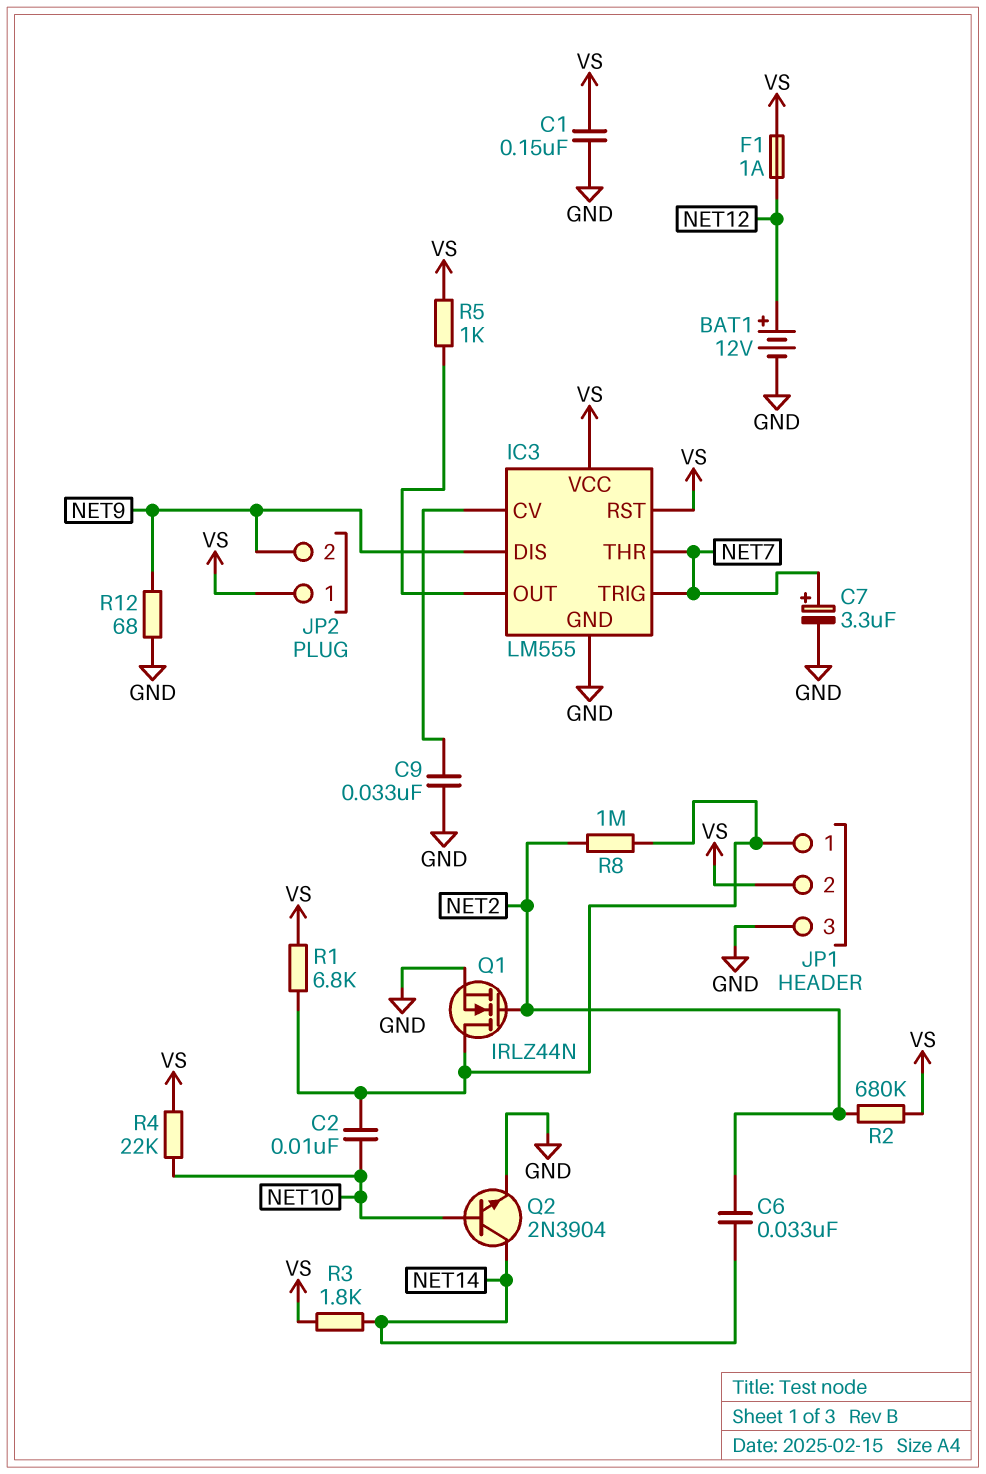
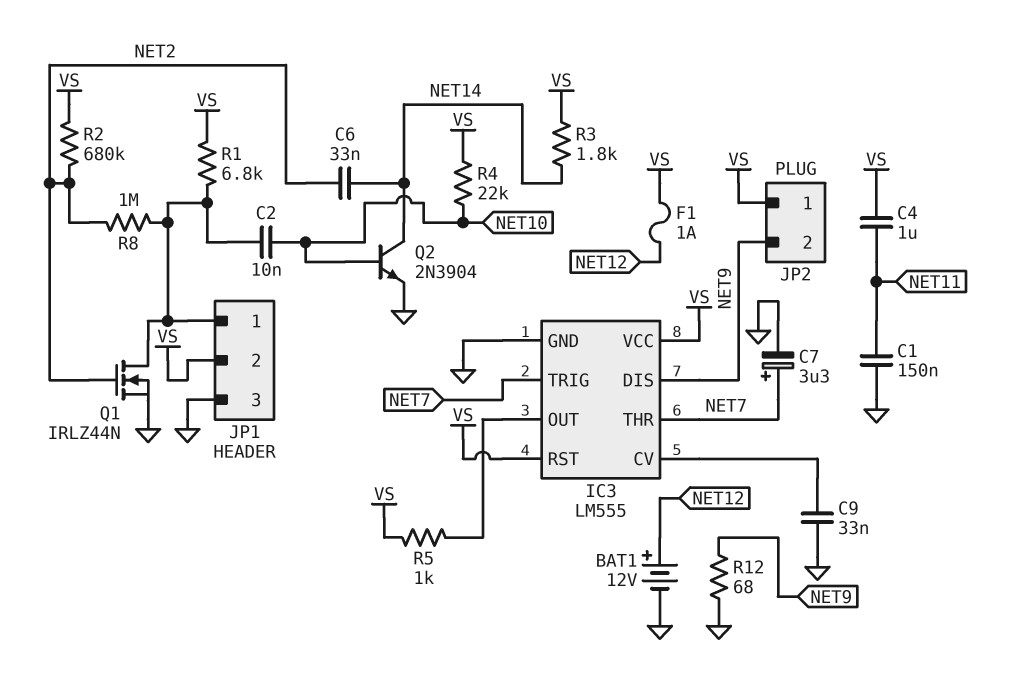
C1: 150nF (GND, VS) -> 150nF (GND, NET11)
C4: none -> 1uF (NET11, VS)

